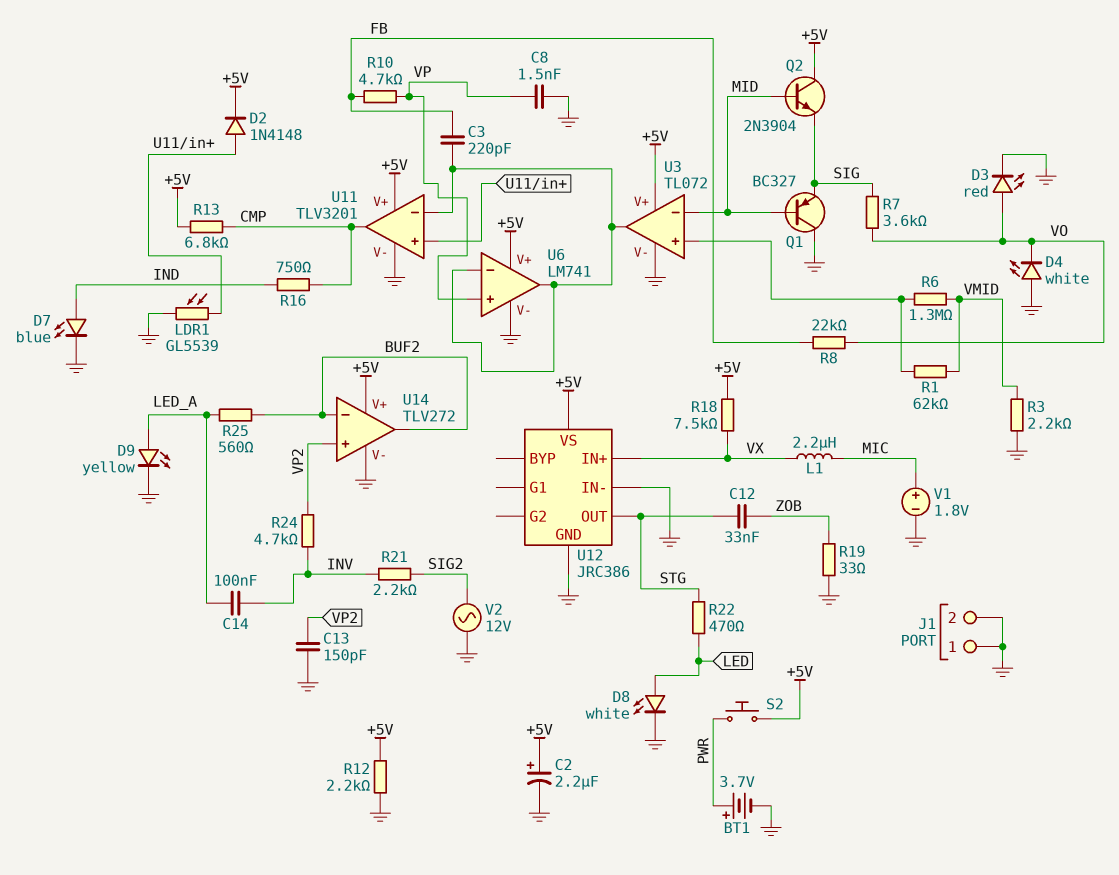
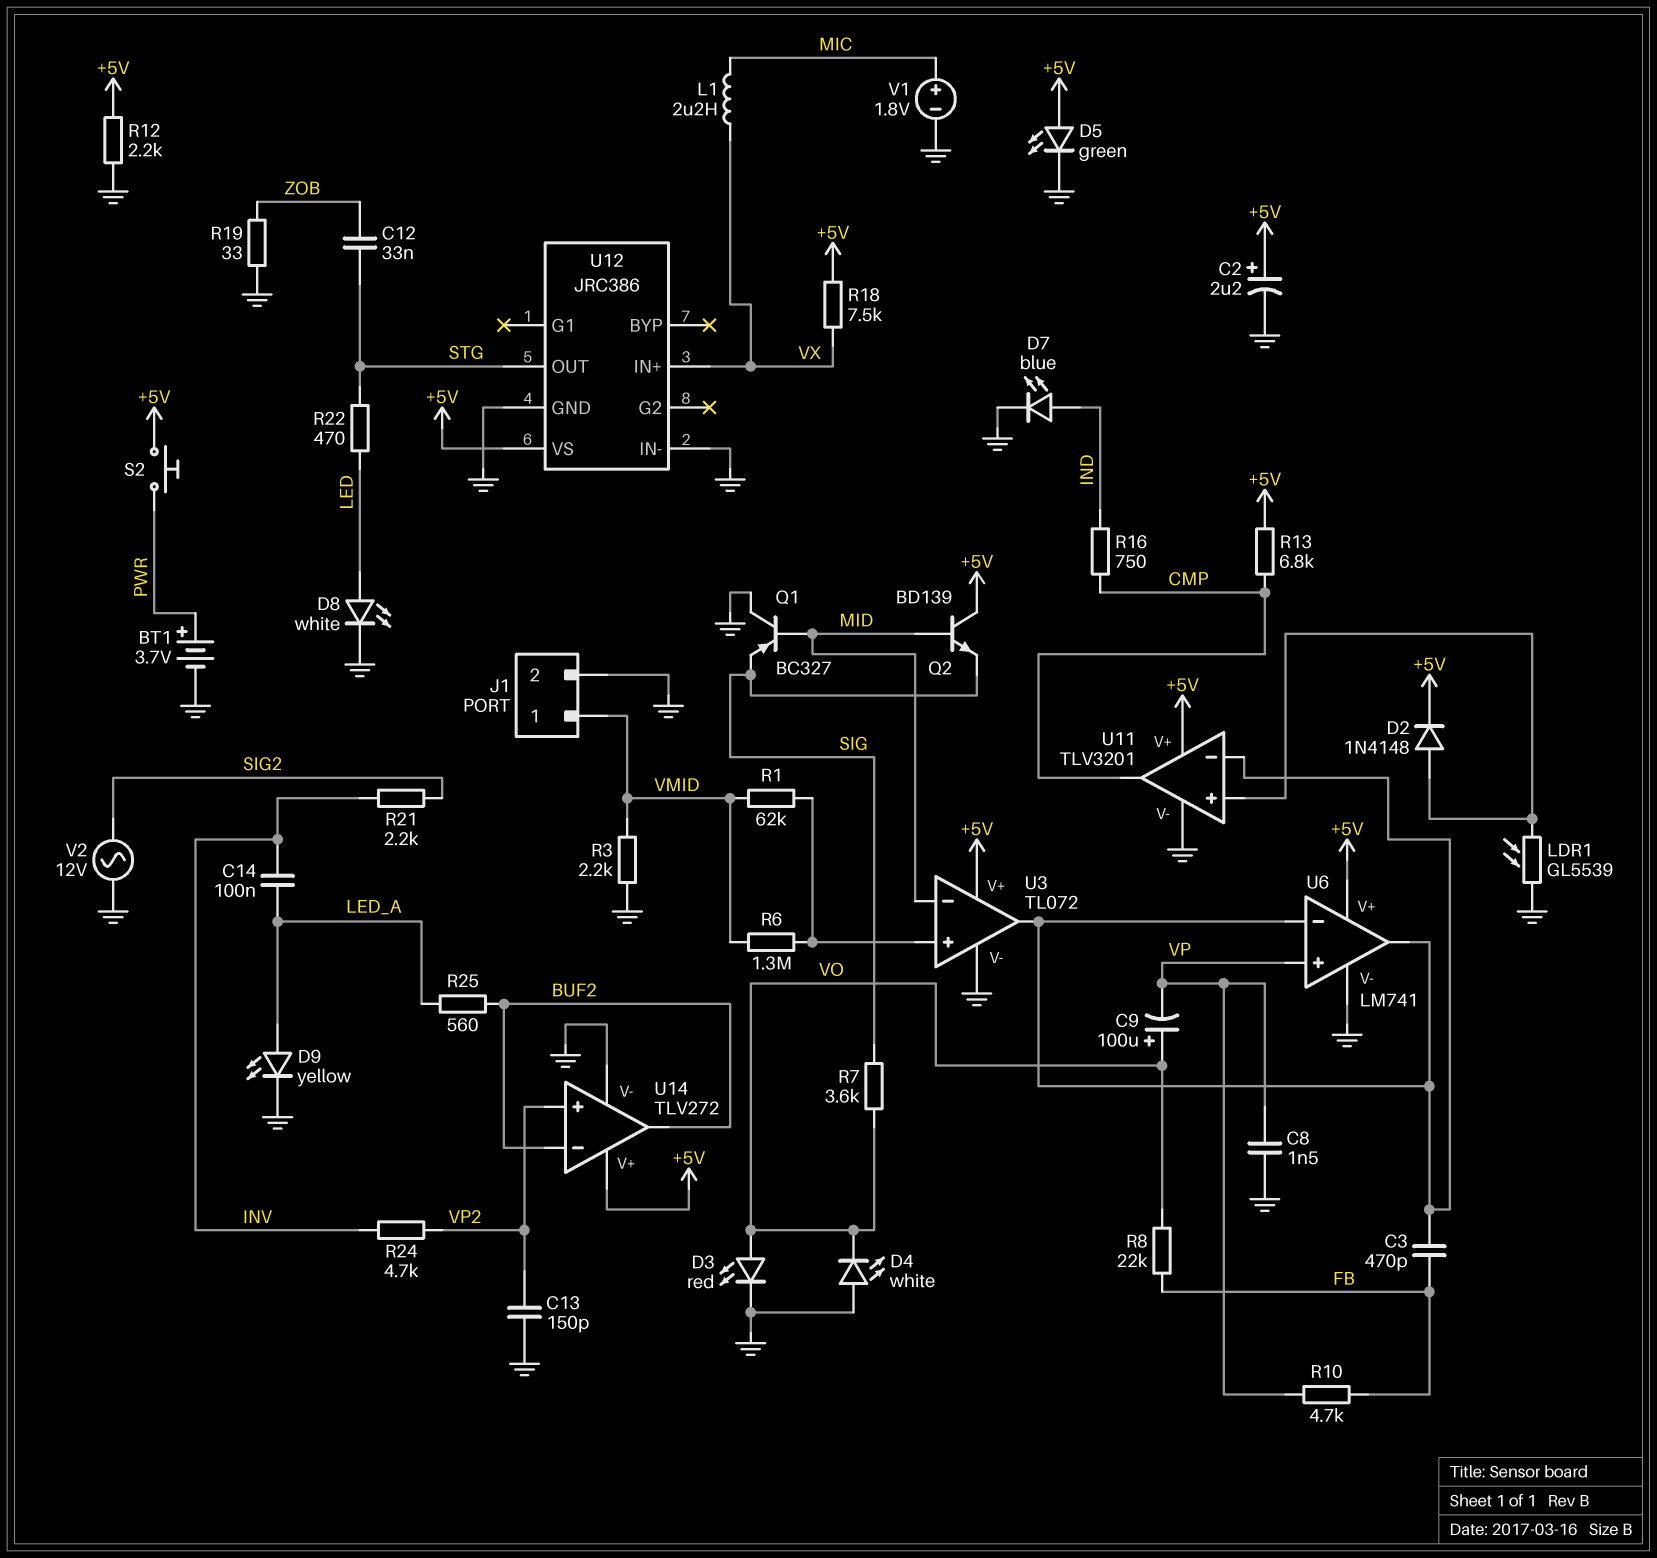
C3: 220pF (FB, U3/out) -> 470pF (FB, U3/out)
C9: none -> 100uF (plus VO, minus VP)
D5: none -> LED green (A +5V, K GND)
J1 pin 1: GND -> VMID
Q2: NPN 2N3904 (B MID, C +5V, E SIG) -> NPN BD139 (B MID, C +5V, E SIG)

